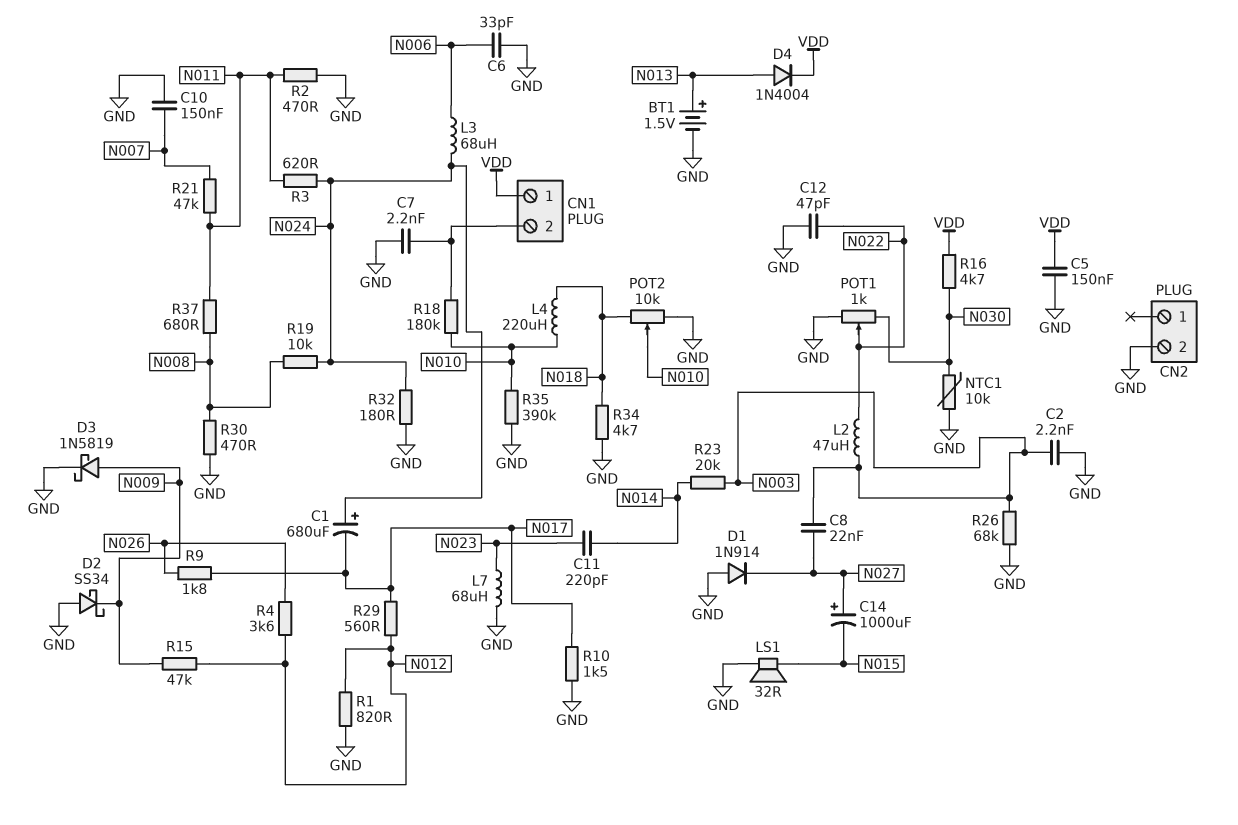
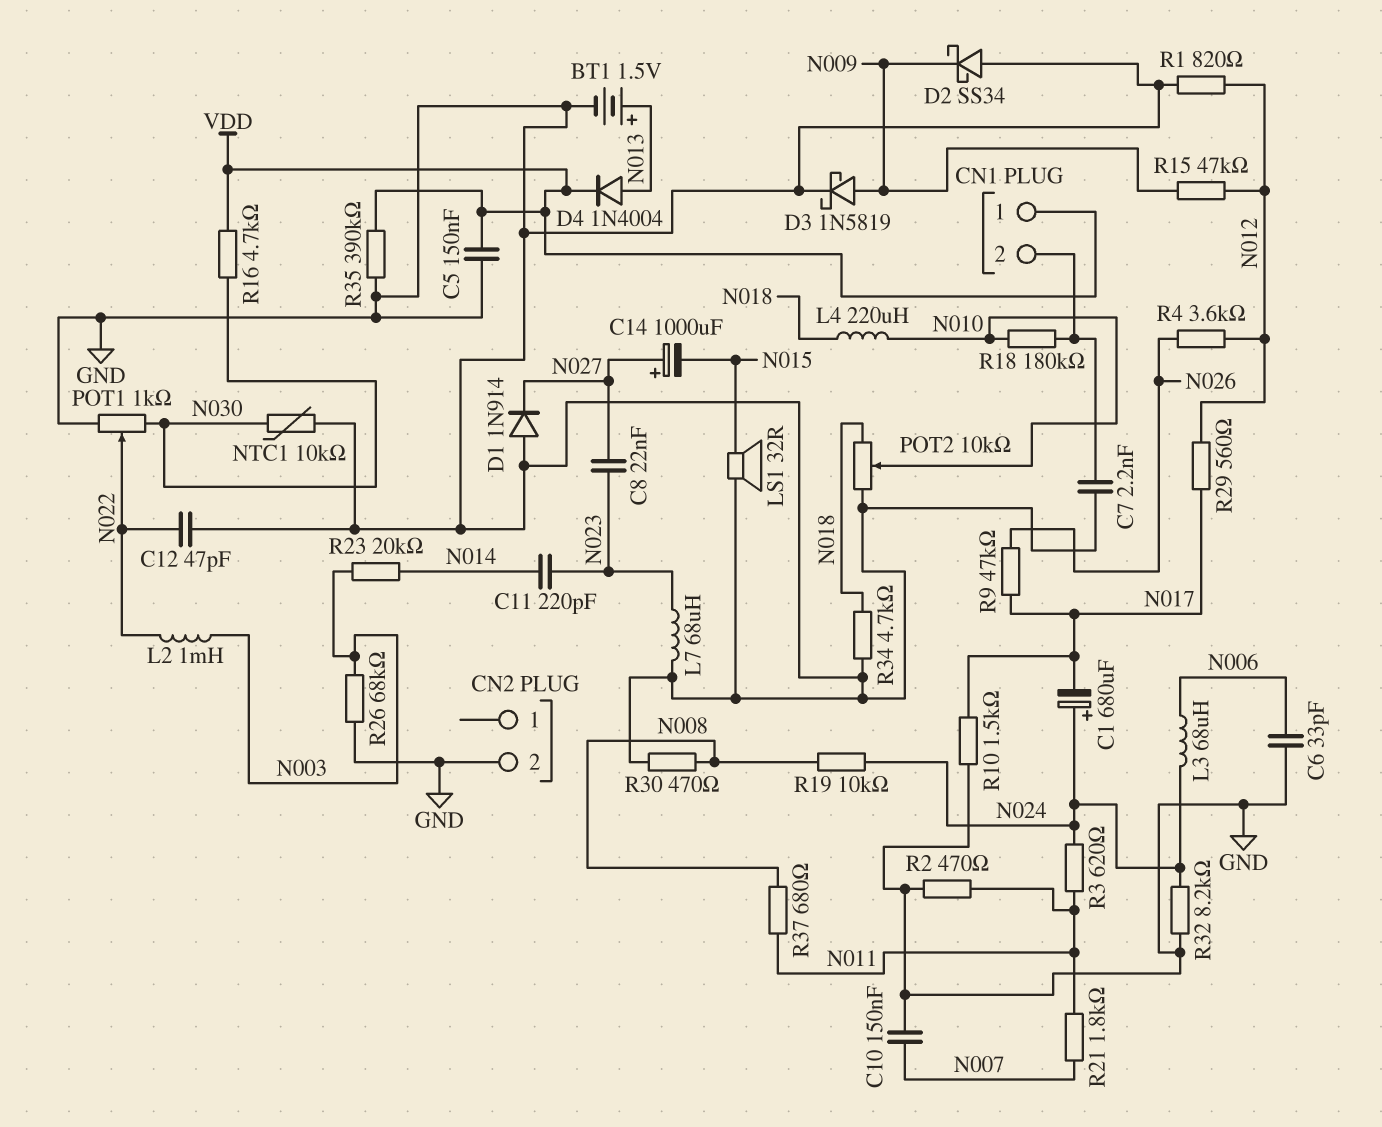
C2: 2.2nF (GND, N003) -> none
C8: 22nF (N003, N027) -> 22nF (N023, N027)
L2: 47uH (N003, N022) -> 1mH (N003, N022)
R9: 1.8k (N017, N026) -> 47k (N017, N026)
R21: 47k (N007, N011) -> 1.8k (N007, N011)
R32: 180 (GND, N024) -> 8.2k (GND, N024)
R35: 390k (GND, N010) -> 390k (GND, VDD)

